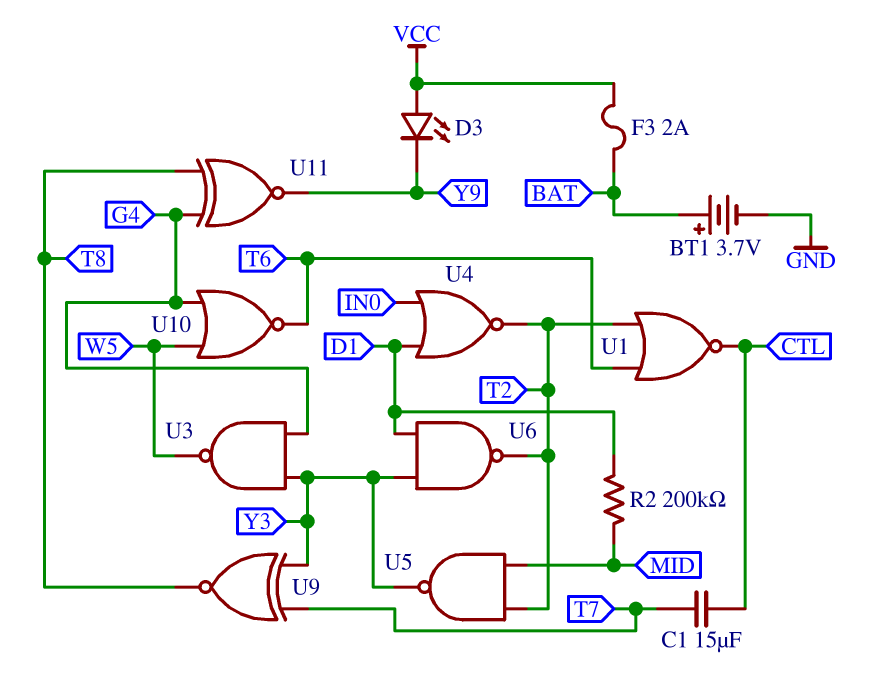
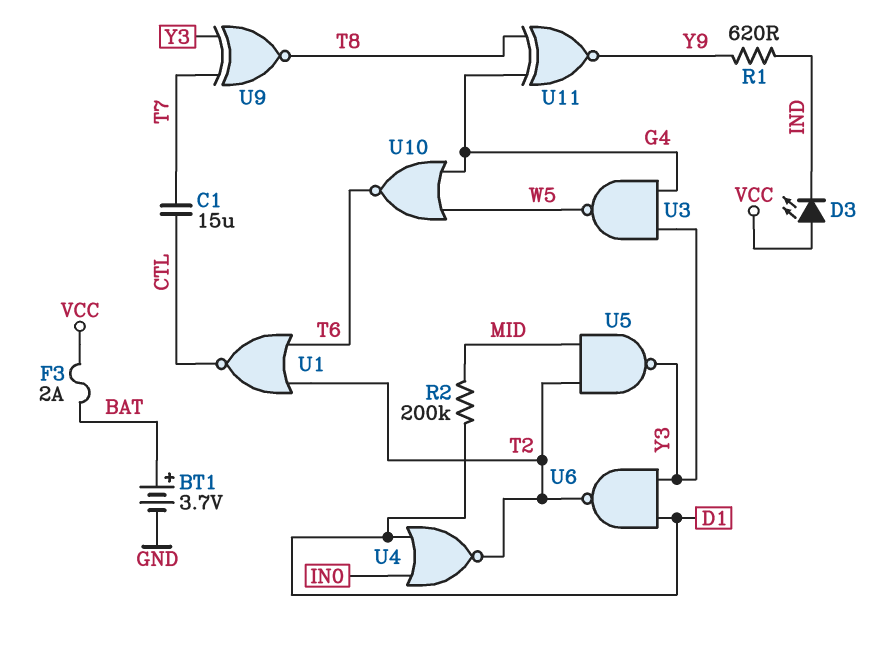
D3: LED (A VCC, K Y9) -> LED (A VCC, K IND)
R1: none -> 620 (IND, Y9)

